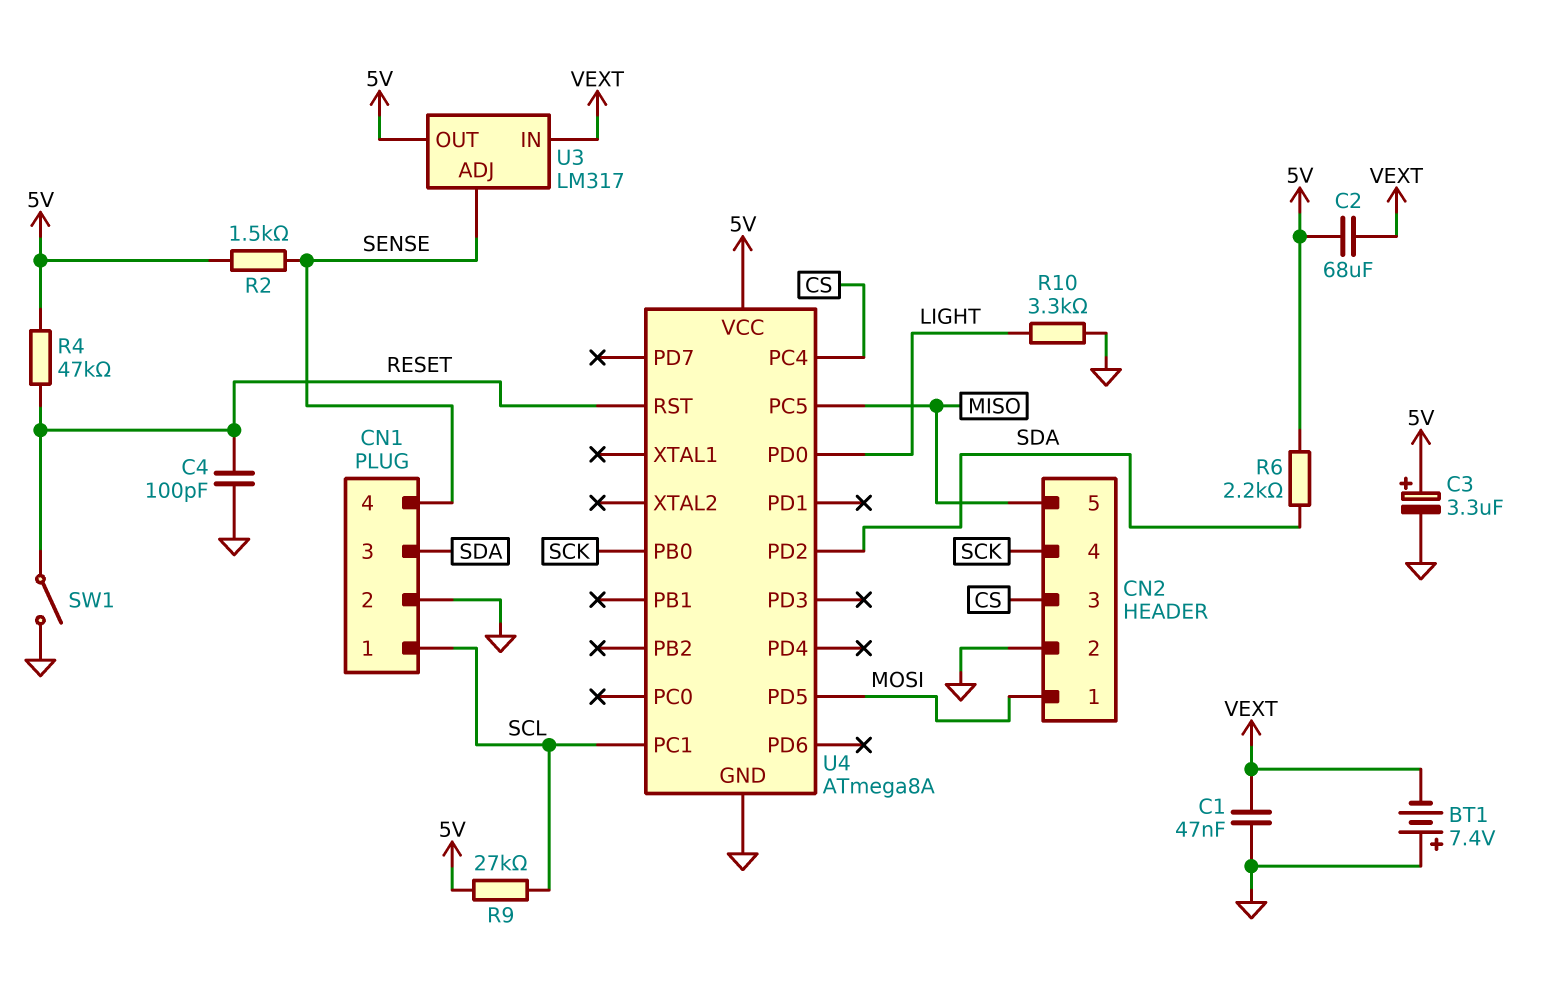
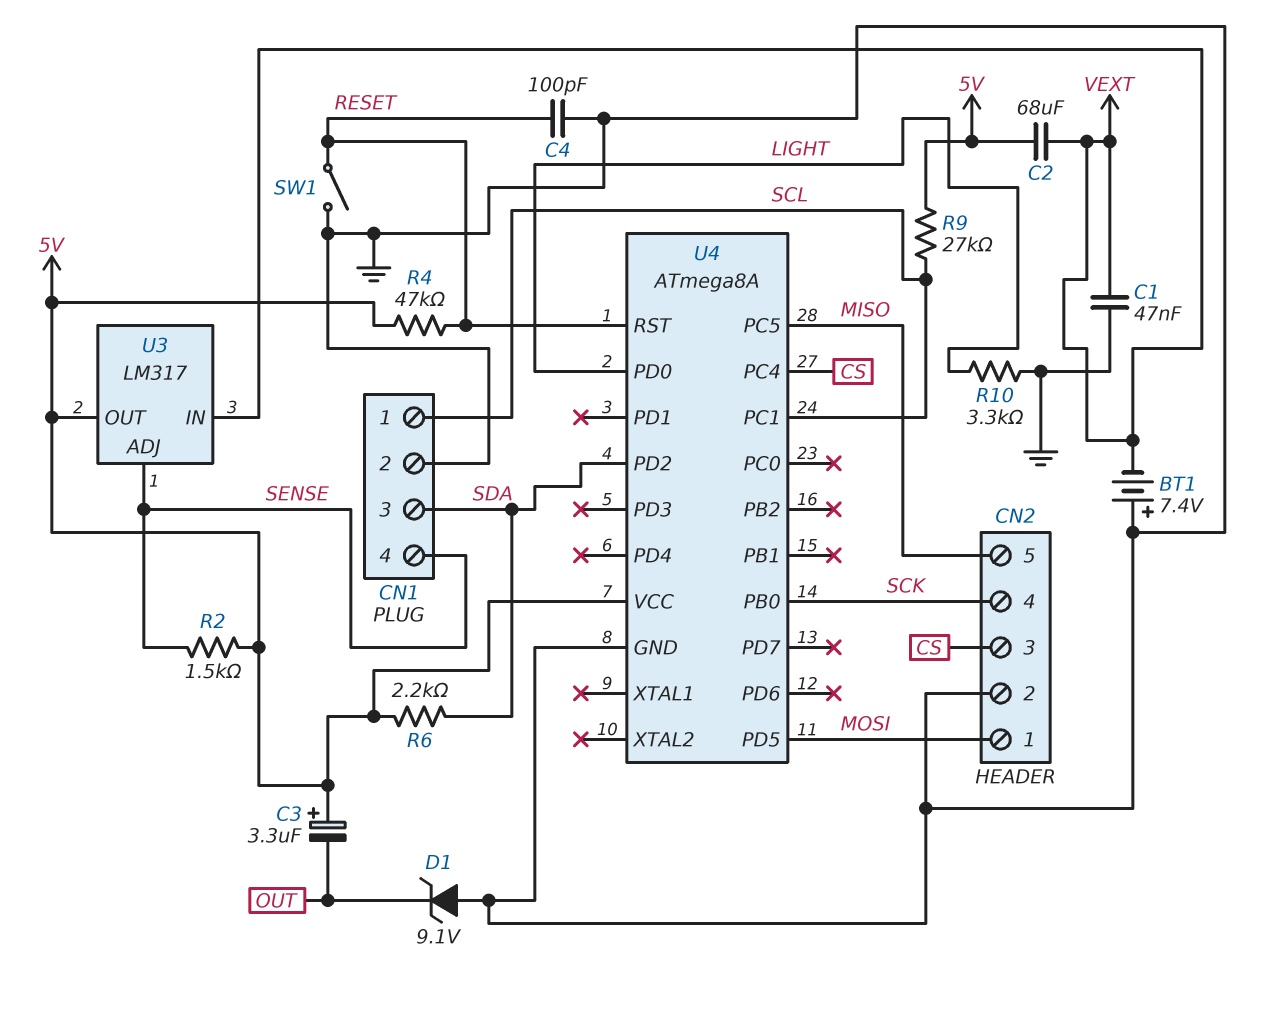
C3: 3.3uF (plus 5V, minus GND) -> 3.3uF (plus 5V, minus OUT)
D1: none -> zener 9.1V (A GND, K OUT)

